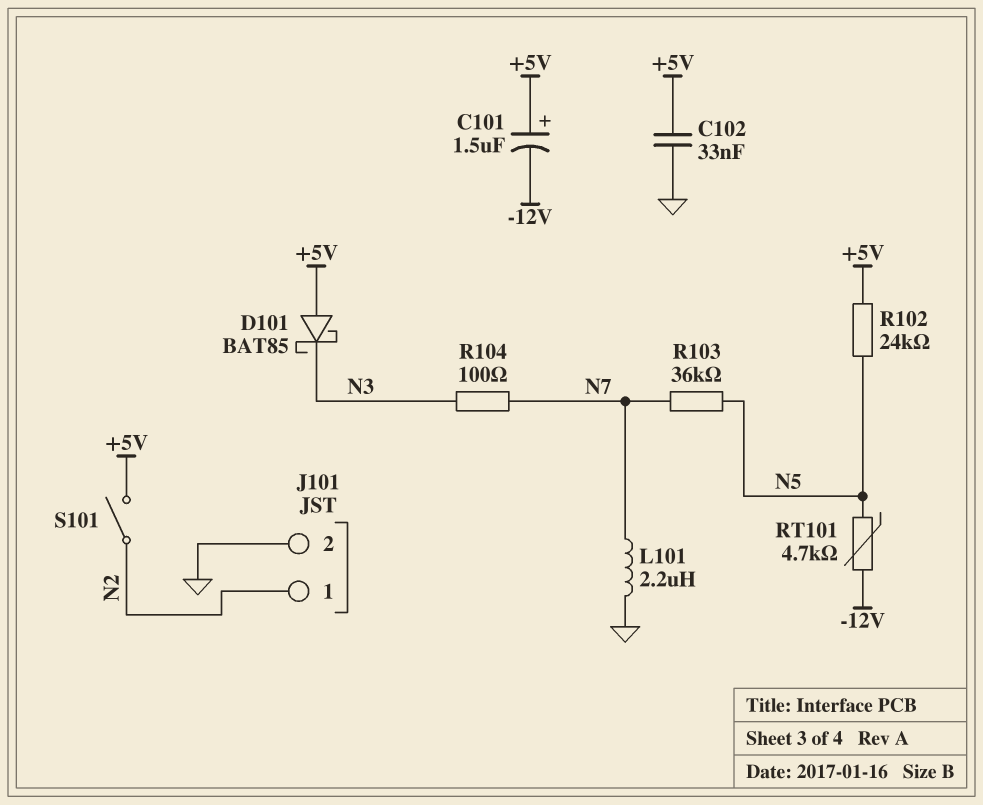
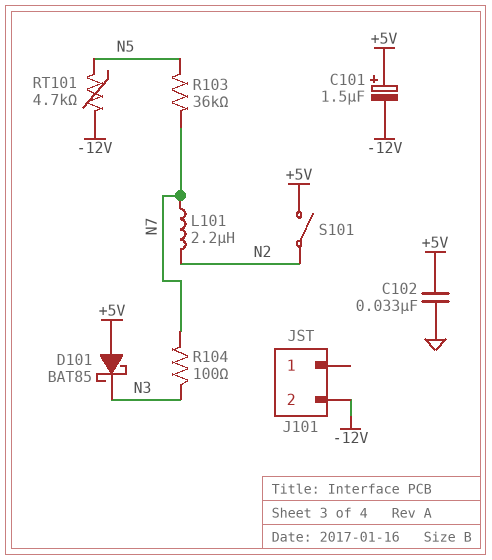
J101 pin 1: N2 -> none
J101 pin 2: GND -> -12V
L101: 2.2uH (GND, N7) -> 2.2uH (N2, N7)
R102: 24k (+5V, N5) -> none

